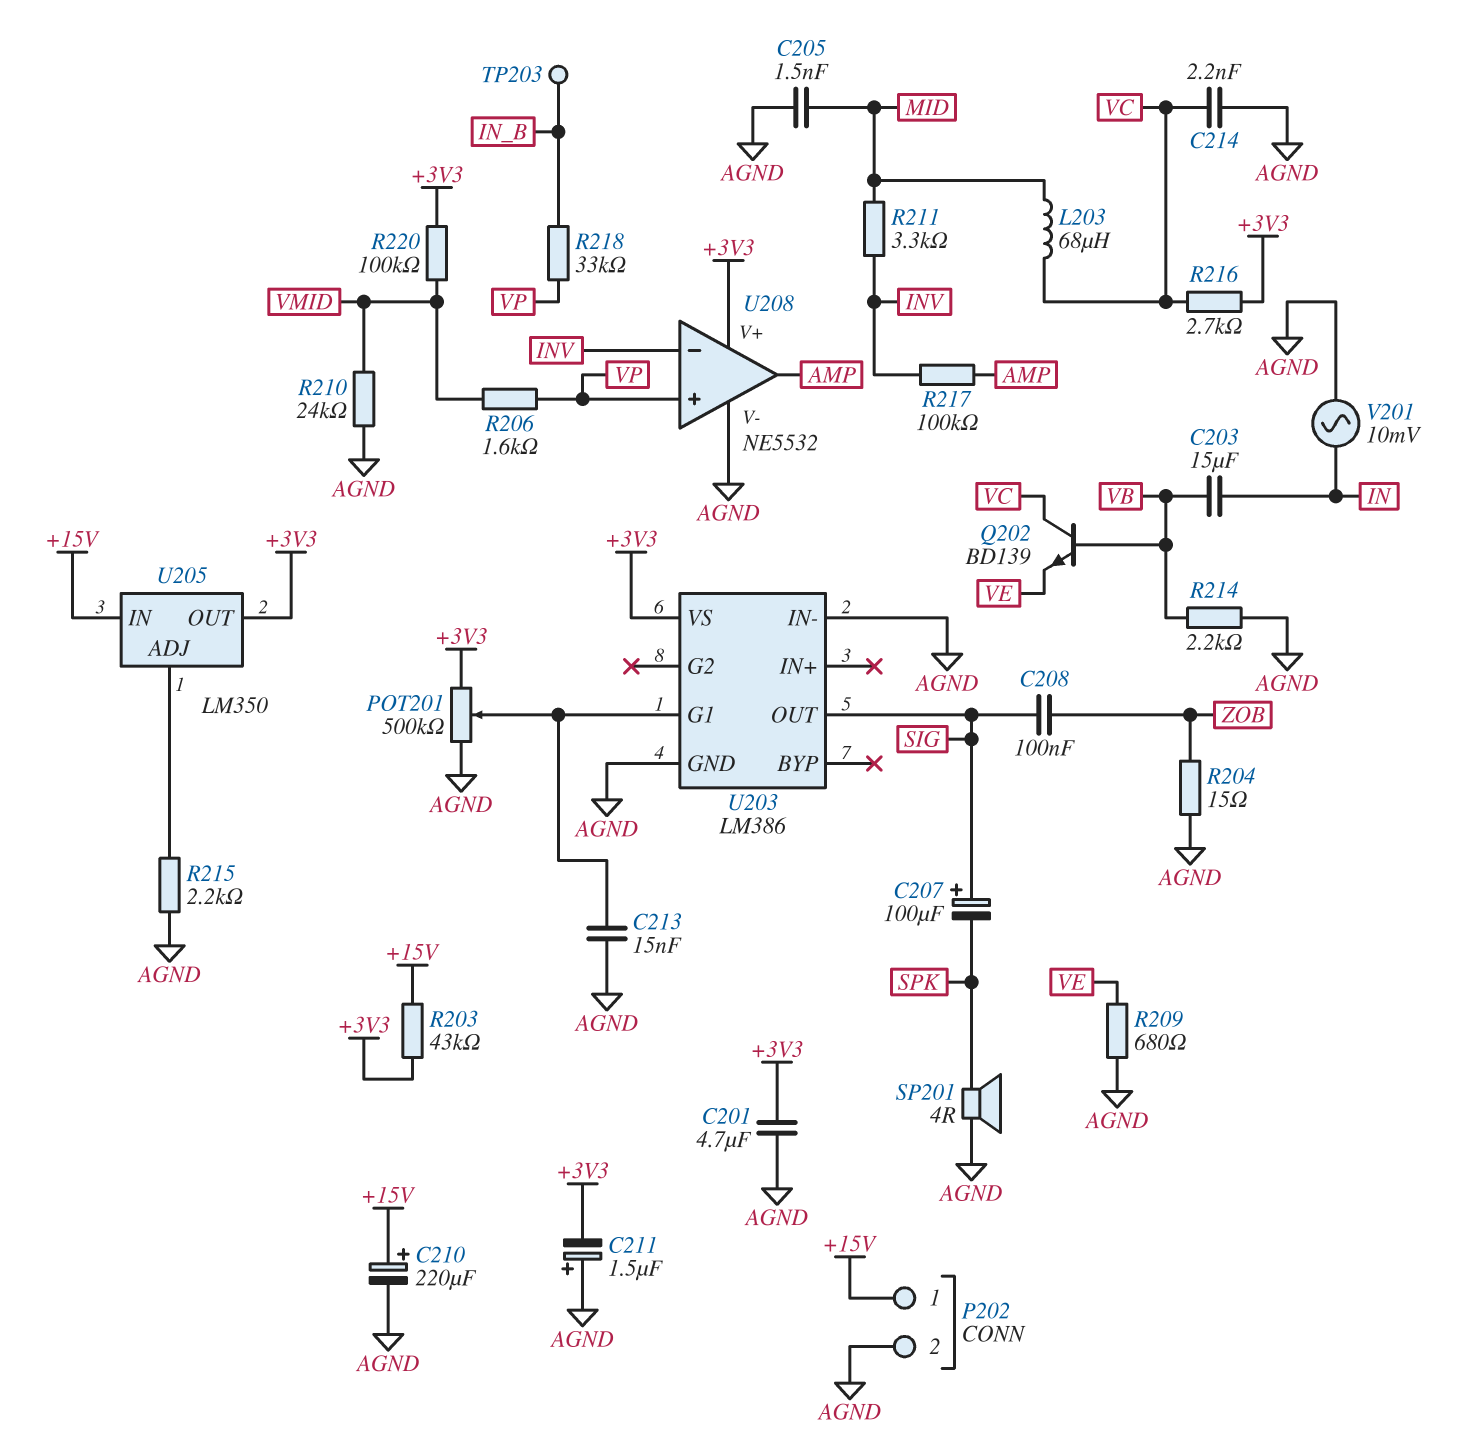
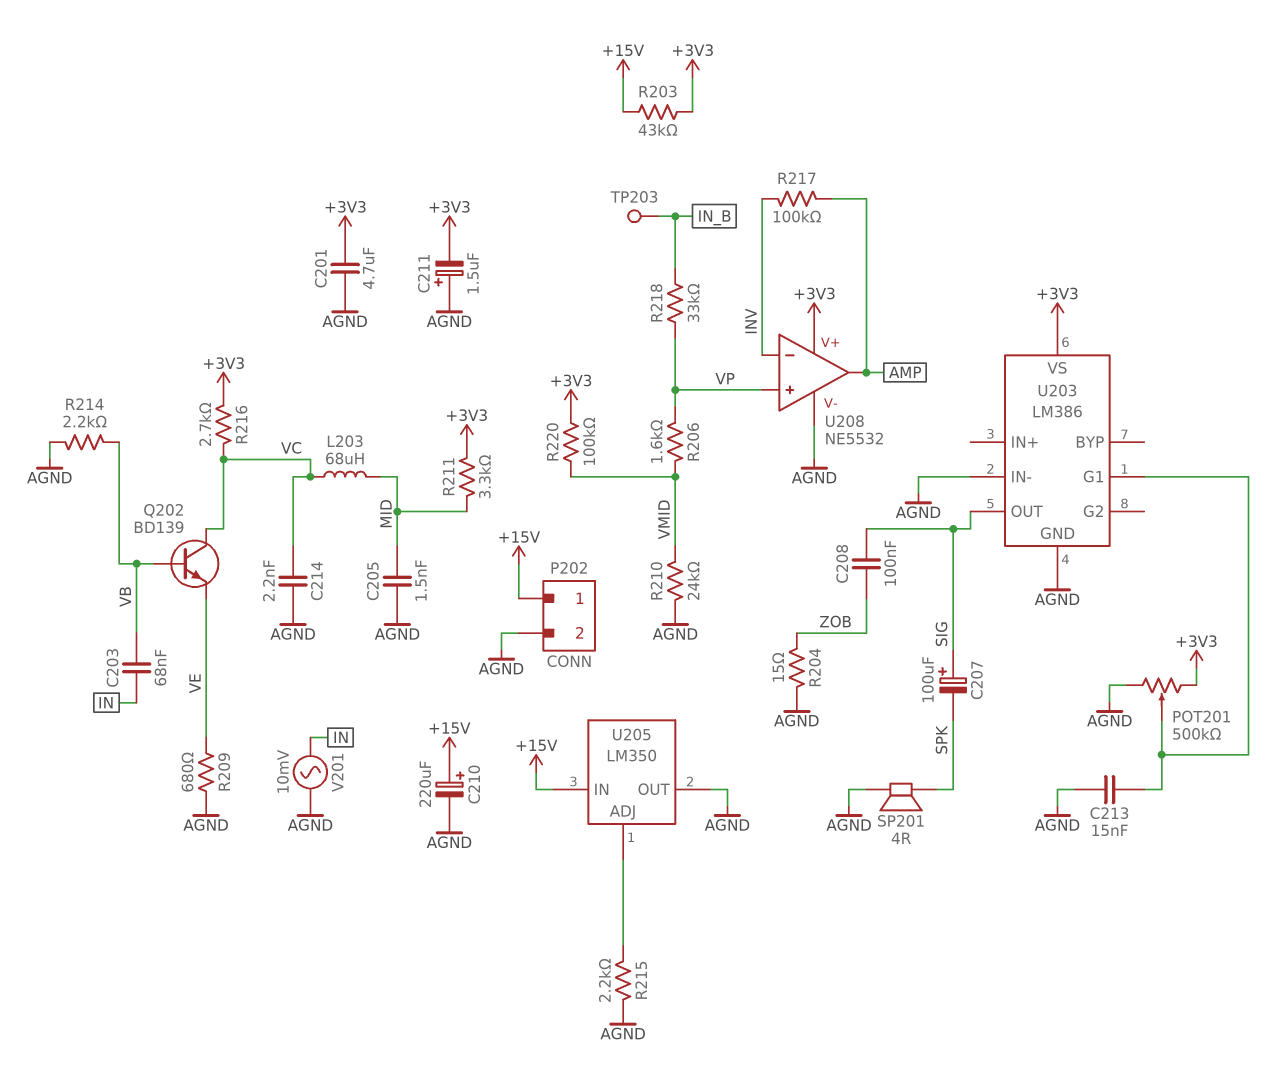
C203: 15uF (IN, VB) -> 68nF (IN, VB)
R211: 3.3k (INV, MID) -> 3.3k (+3V3, MID)
U205 pin OUT: +3V3 -> AGND

